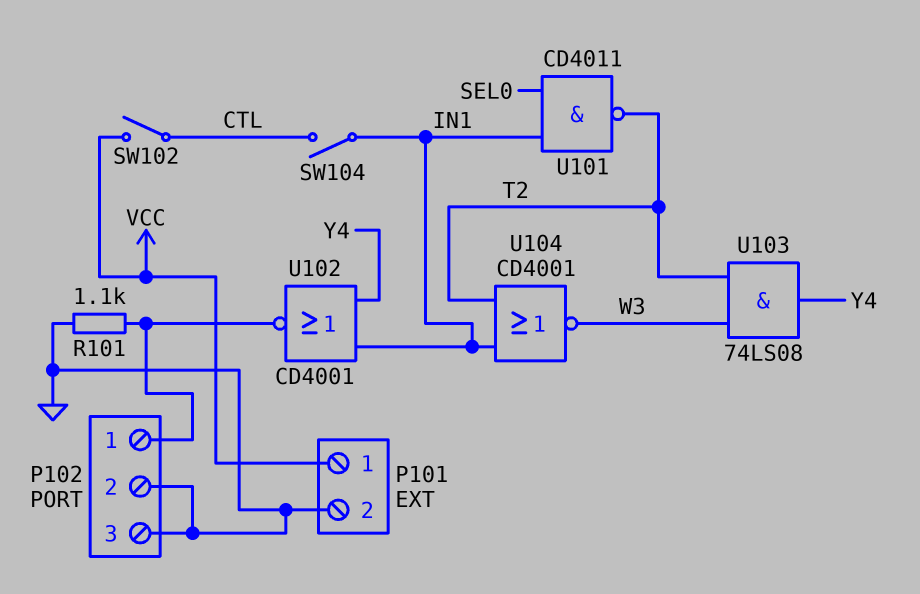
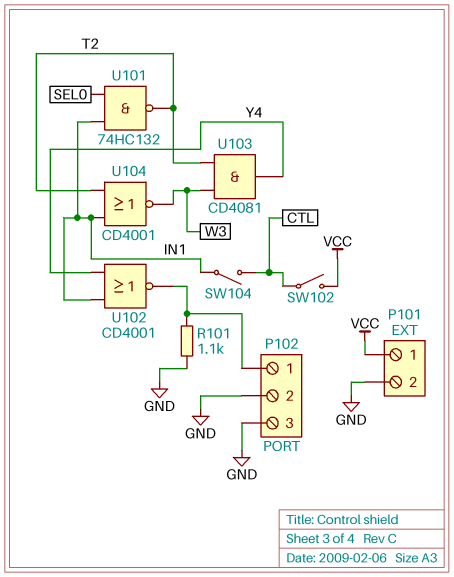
U101: NAND CD4011 (in IN1, in SEL0, out T2) -> NAND 74HC132 (in IN1, in SEL0, out T2)
U103: AND 74LS08 (in T2, in W3, out Y4) -> AND CD4081 (in T2, in W3, out Y4)

